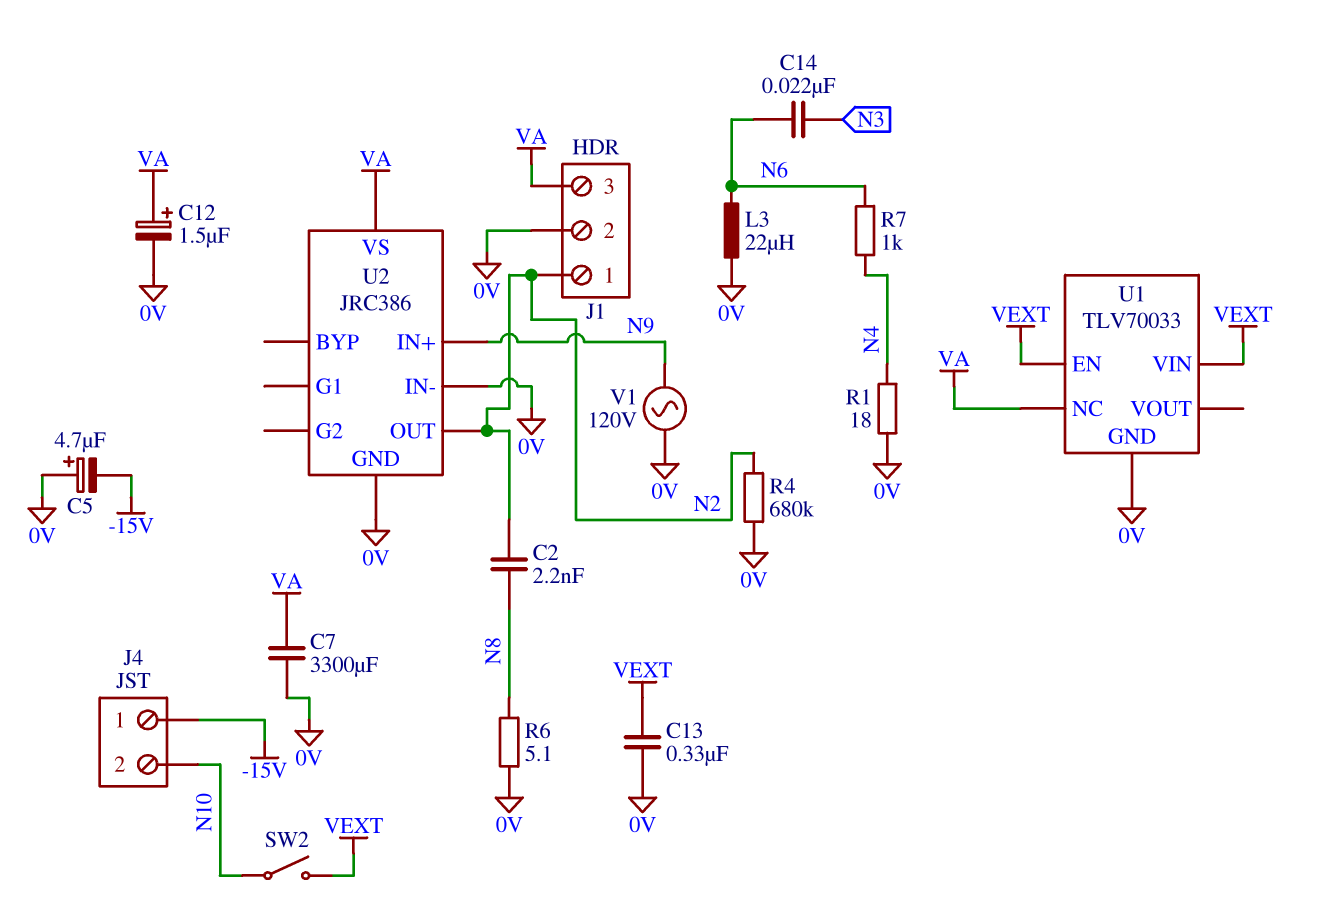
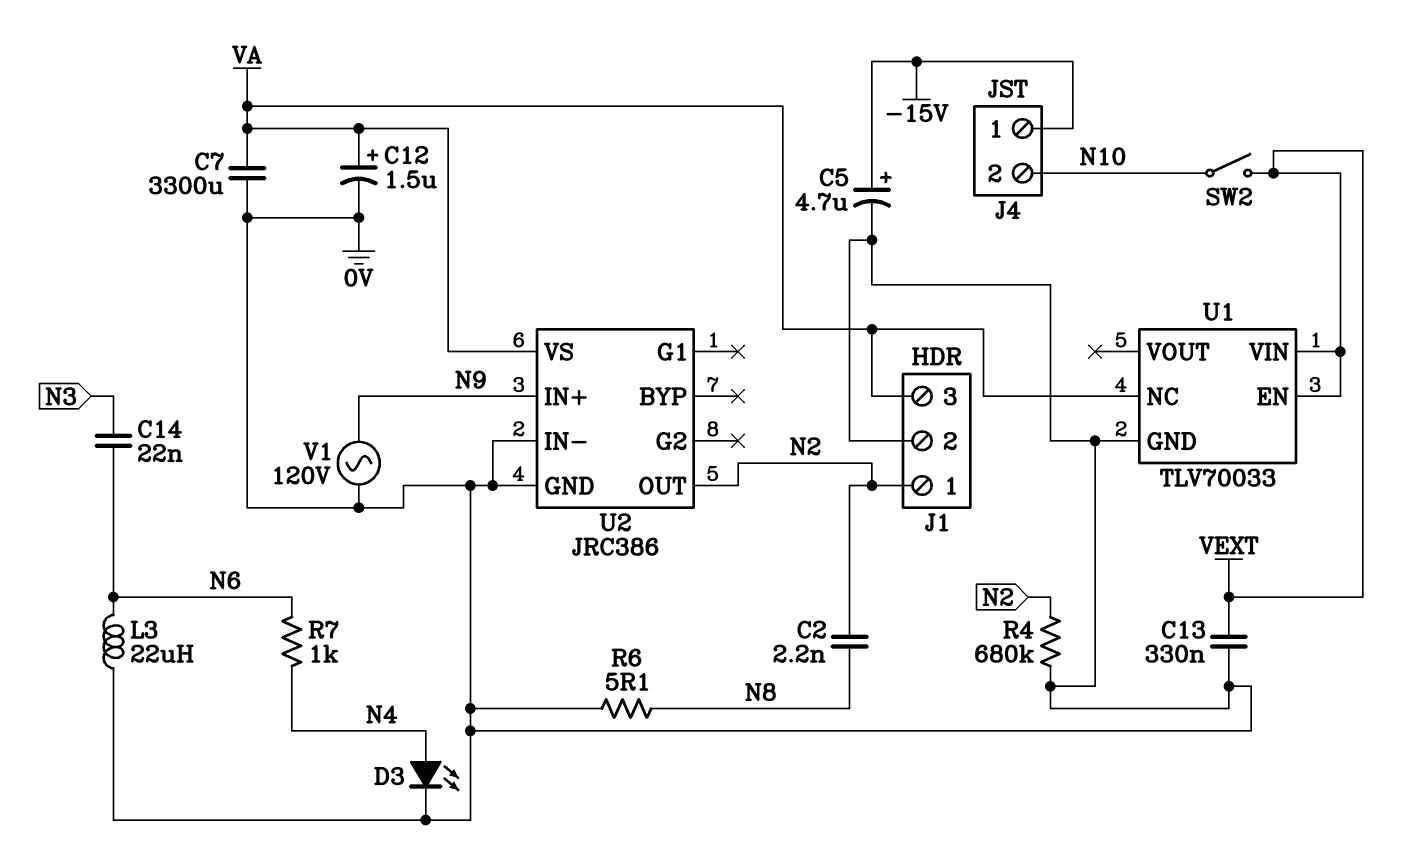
C5: 4.7uF (plus 0V, minus -15V) -> 4.7uF (plus -15V, minus 0V)
D3: none -> LED (A N4, K 0V)
R1: 18 (0V, N4) -> none

